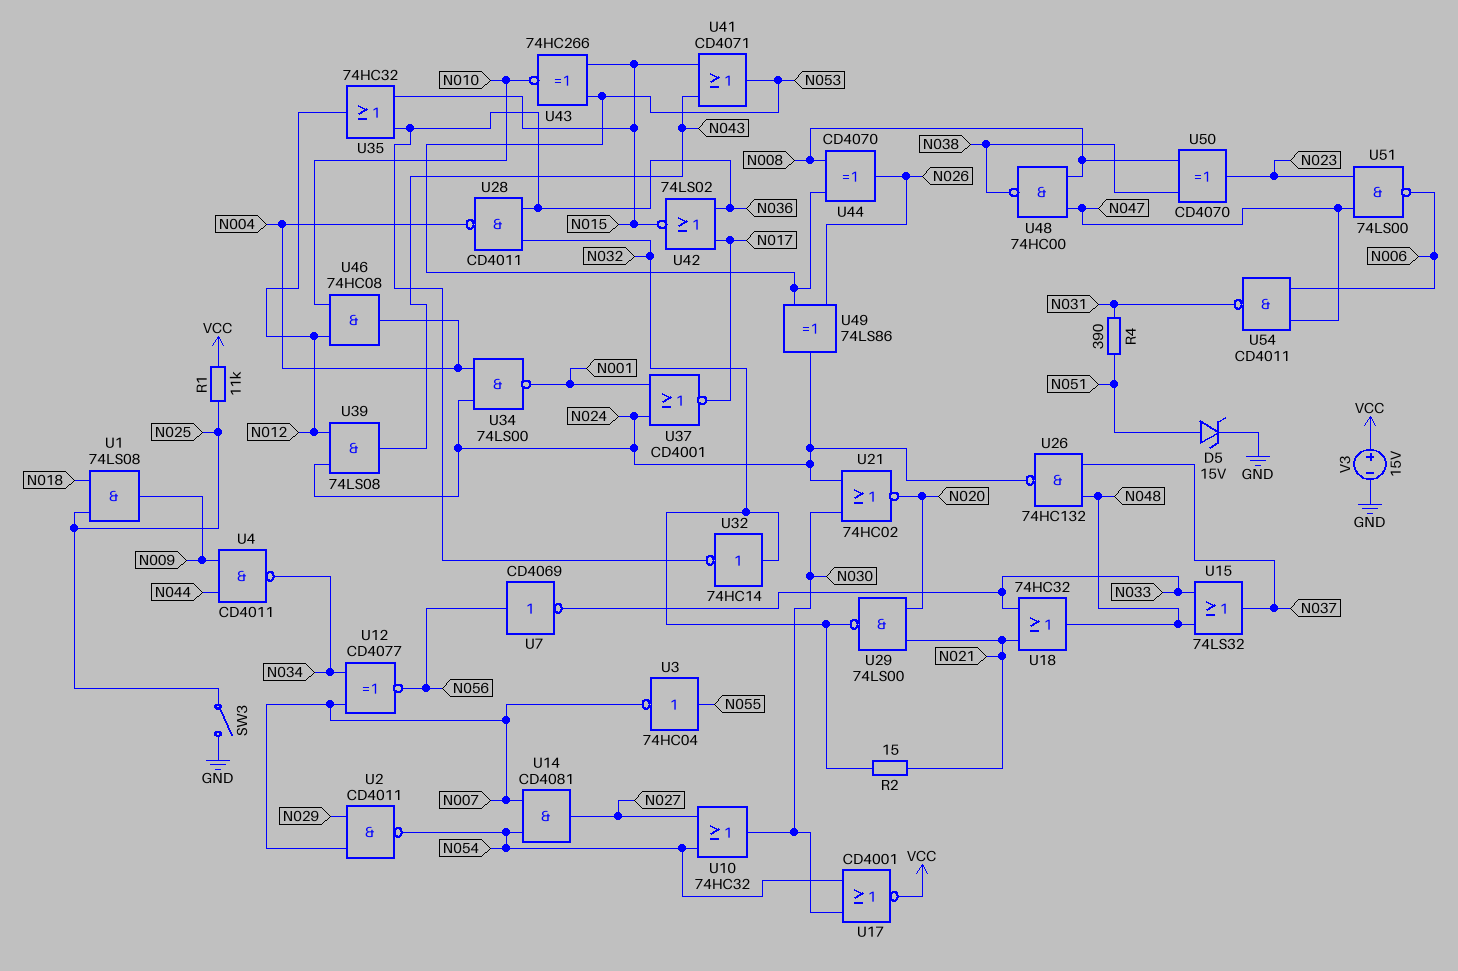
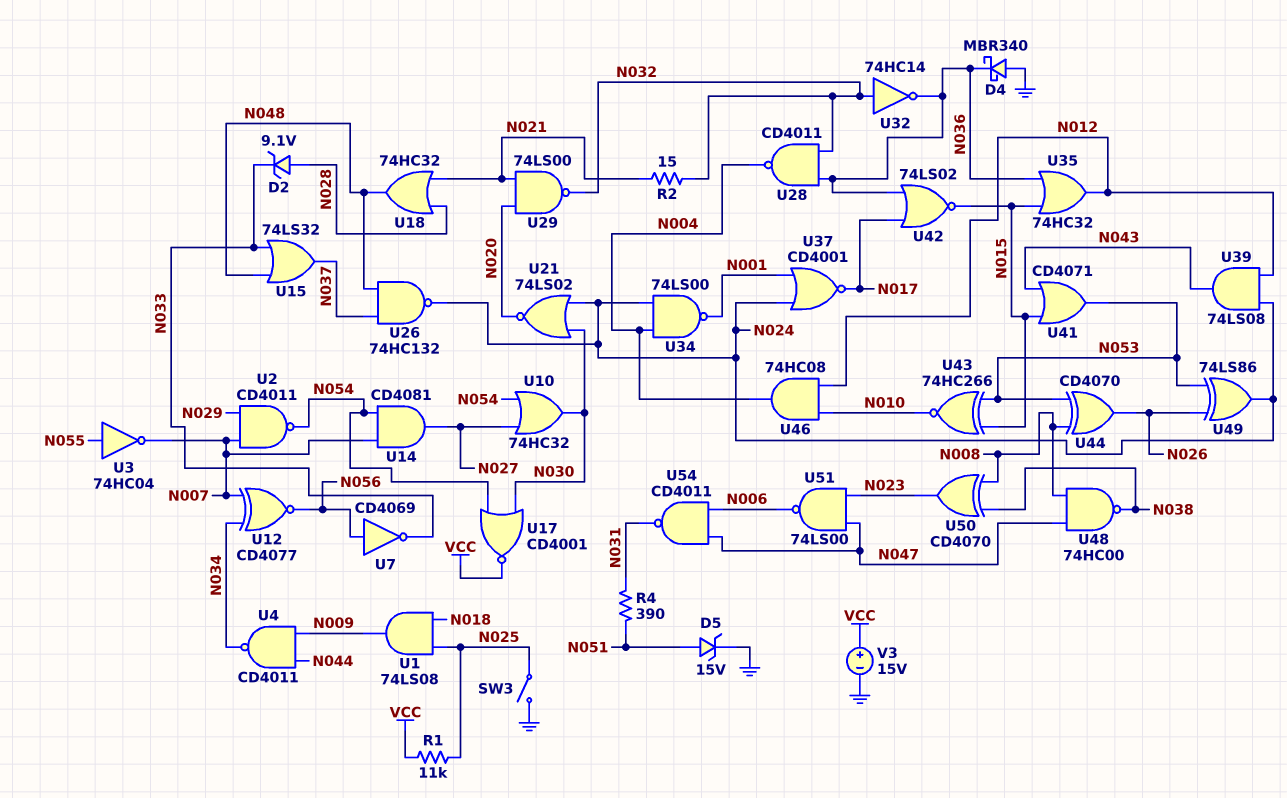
D2: none -> zener 9.1V (A N028, K N033)
D4: none -> schottky MBR340 (A GND, K N036)
U18: OR 74HC32 (in N021, in N033, out N048) -> OR 74HC32 (in N021, in N028, out N048)
U21: NOR 74HC02 (in N024, in N030, out N020) -> NOR 74LS02 (in N024, in N030, out N020)

